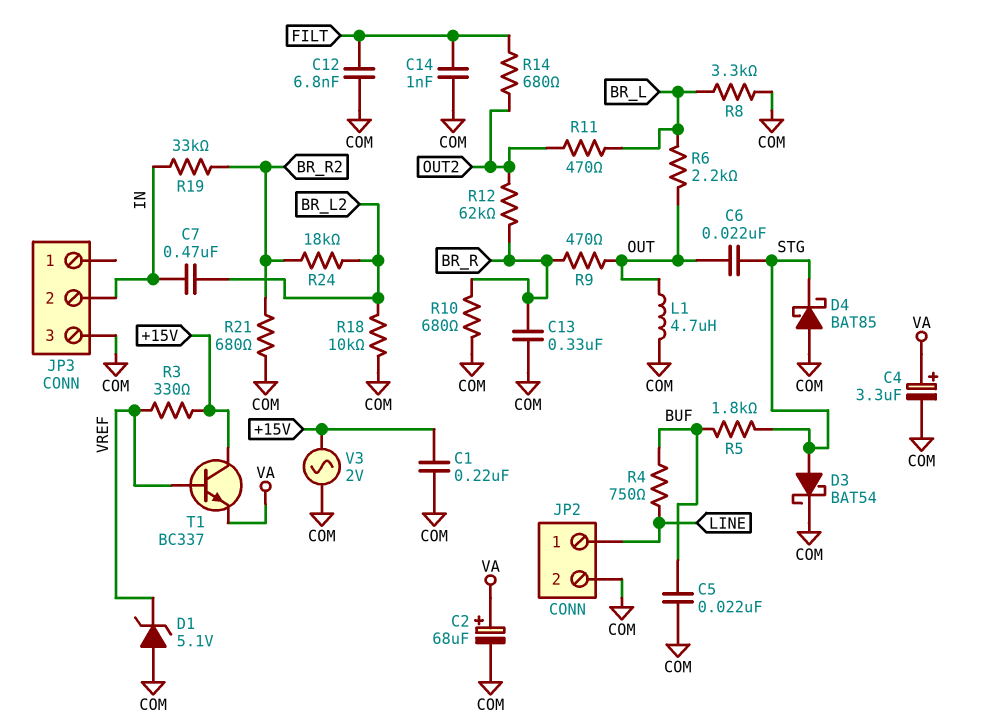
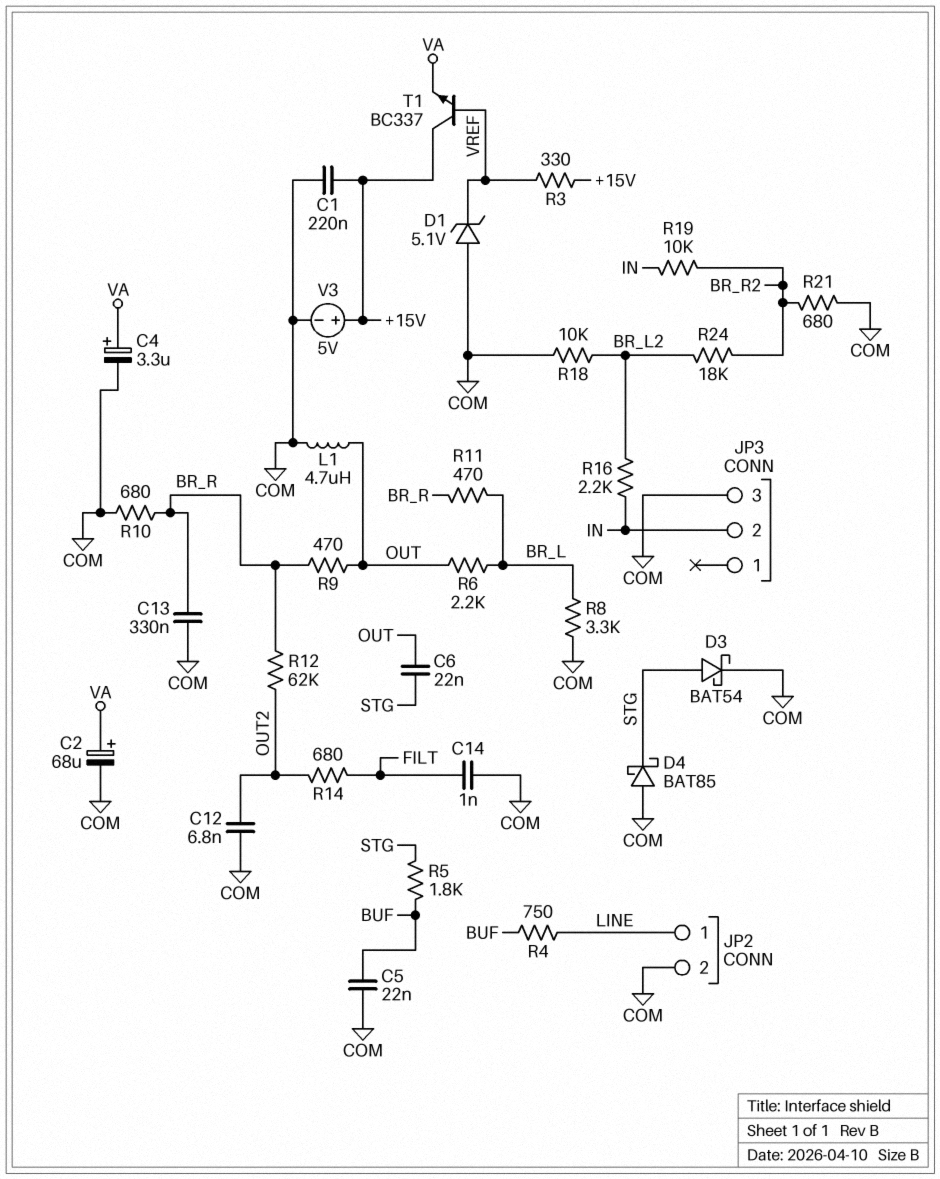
C7: 470nF (BR_L2, IN) -> none
C12: 6.8nF (COM, FILT) -> 6.8nF (COM, OUT2)
R11: 470 (BR_L, OUT2) -> 470 (BR_L, BR_R)
R16: none -> 2.2k (BR_L2, IN)
R19: 33k (BR_R2, IN) -> 10k (BR_R2, IN)
V3: AC 2V (+15V, COM) -> 5V (plus +15V, minus COM)

